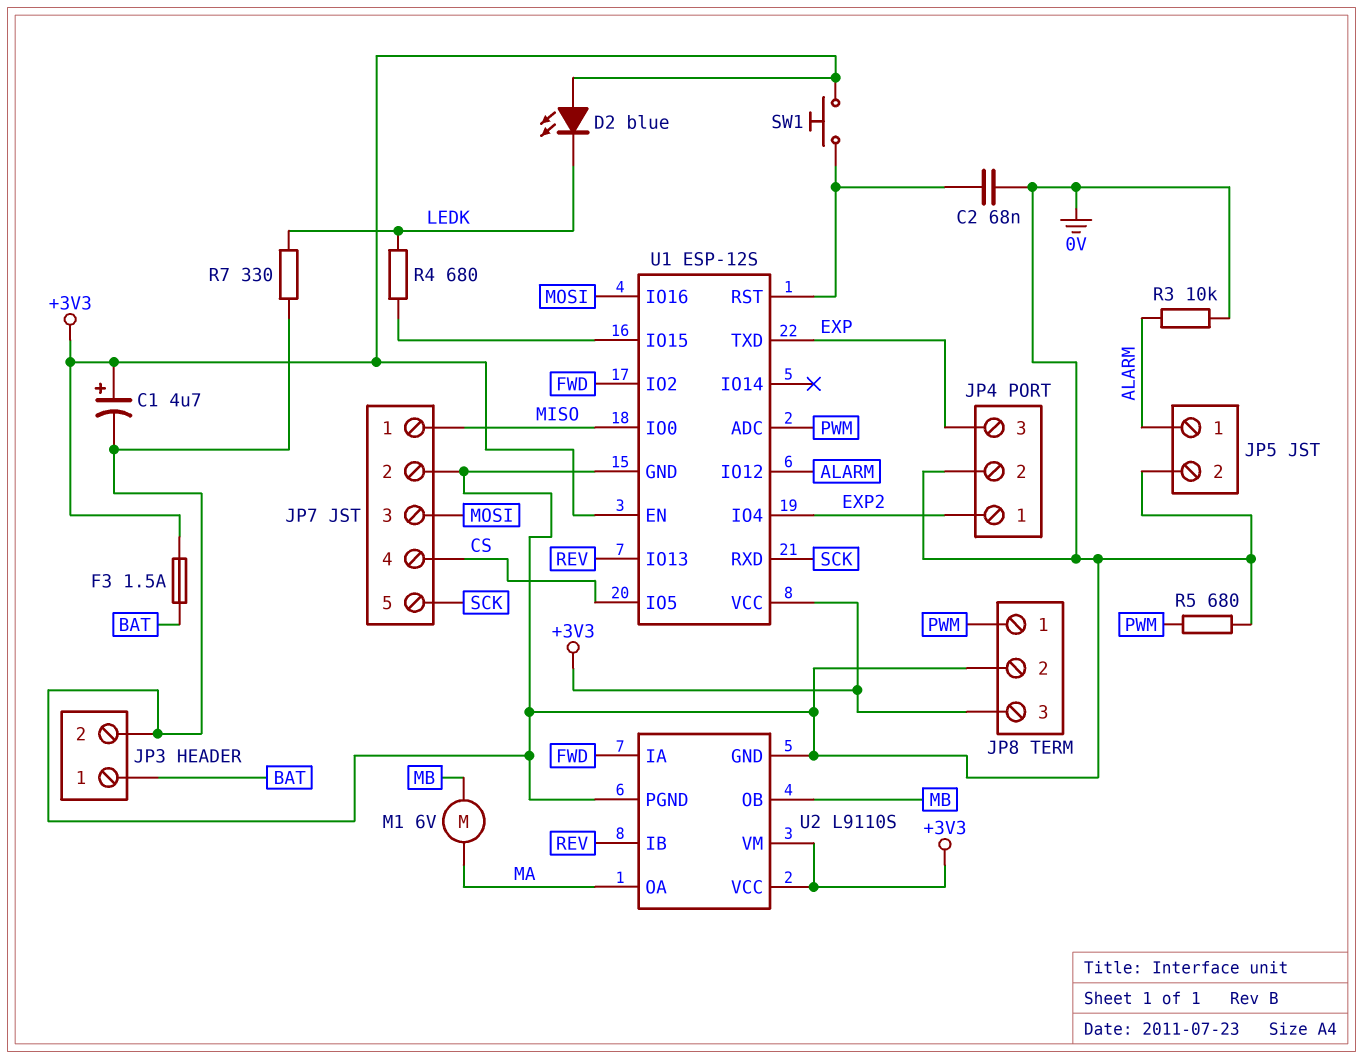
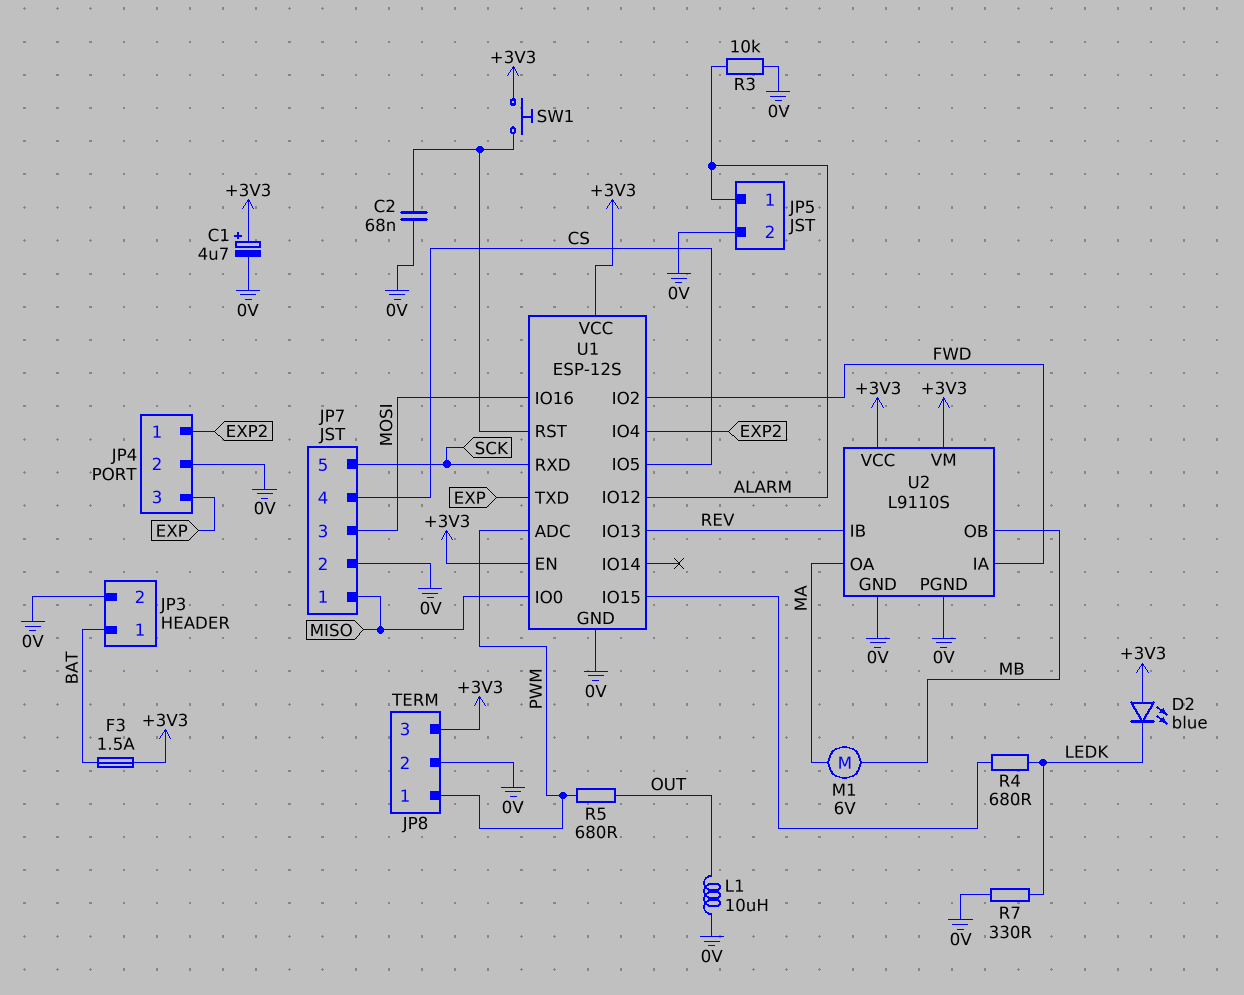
L1: none -> 10uH (0V, OUT)
R5: 680 (0V, PWM) -> 680 (OUT, PWM)

